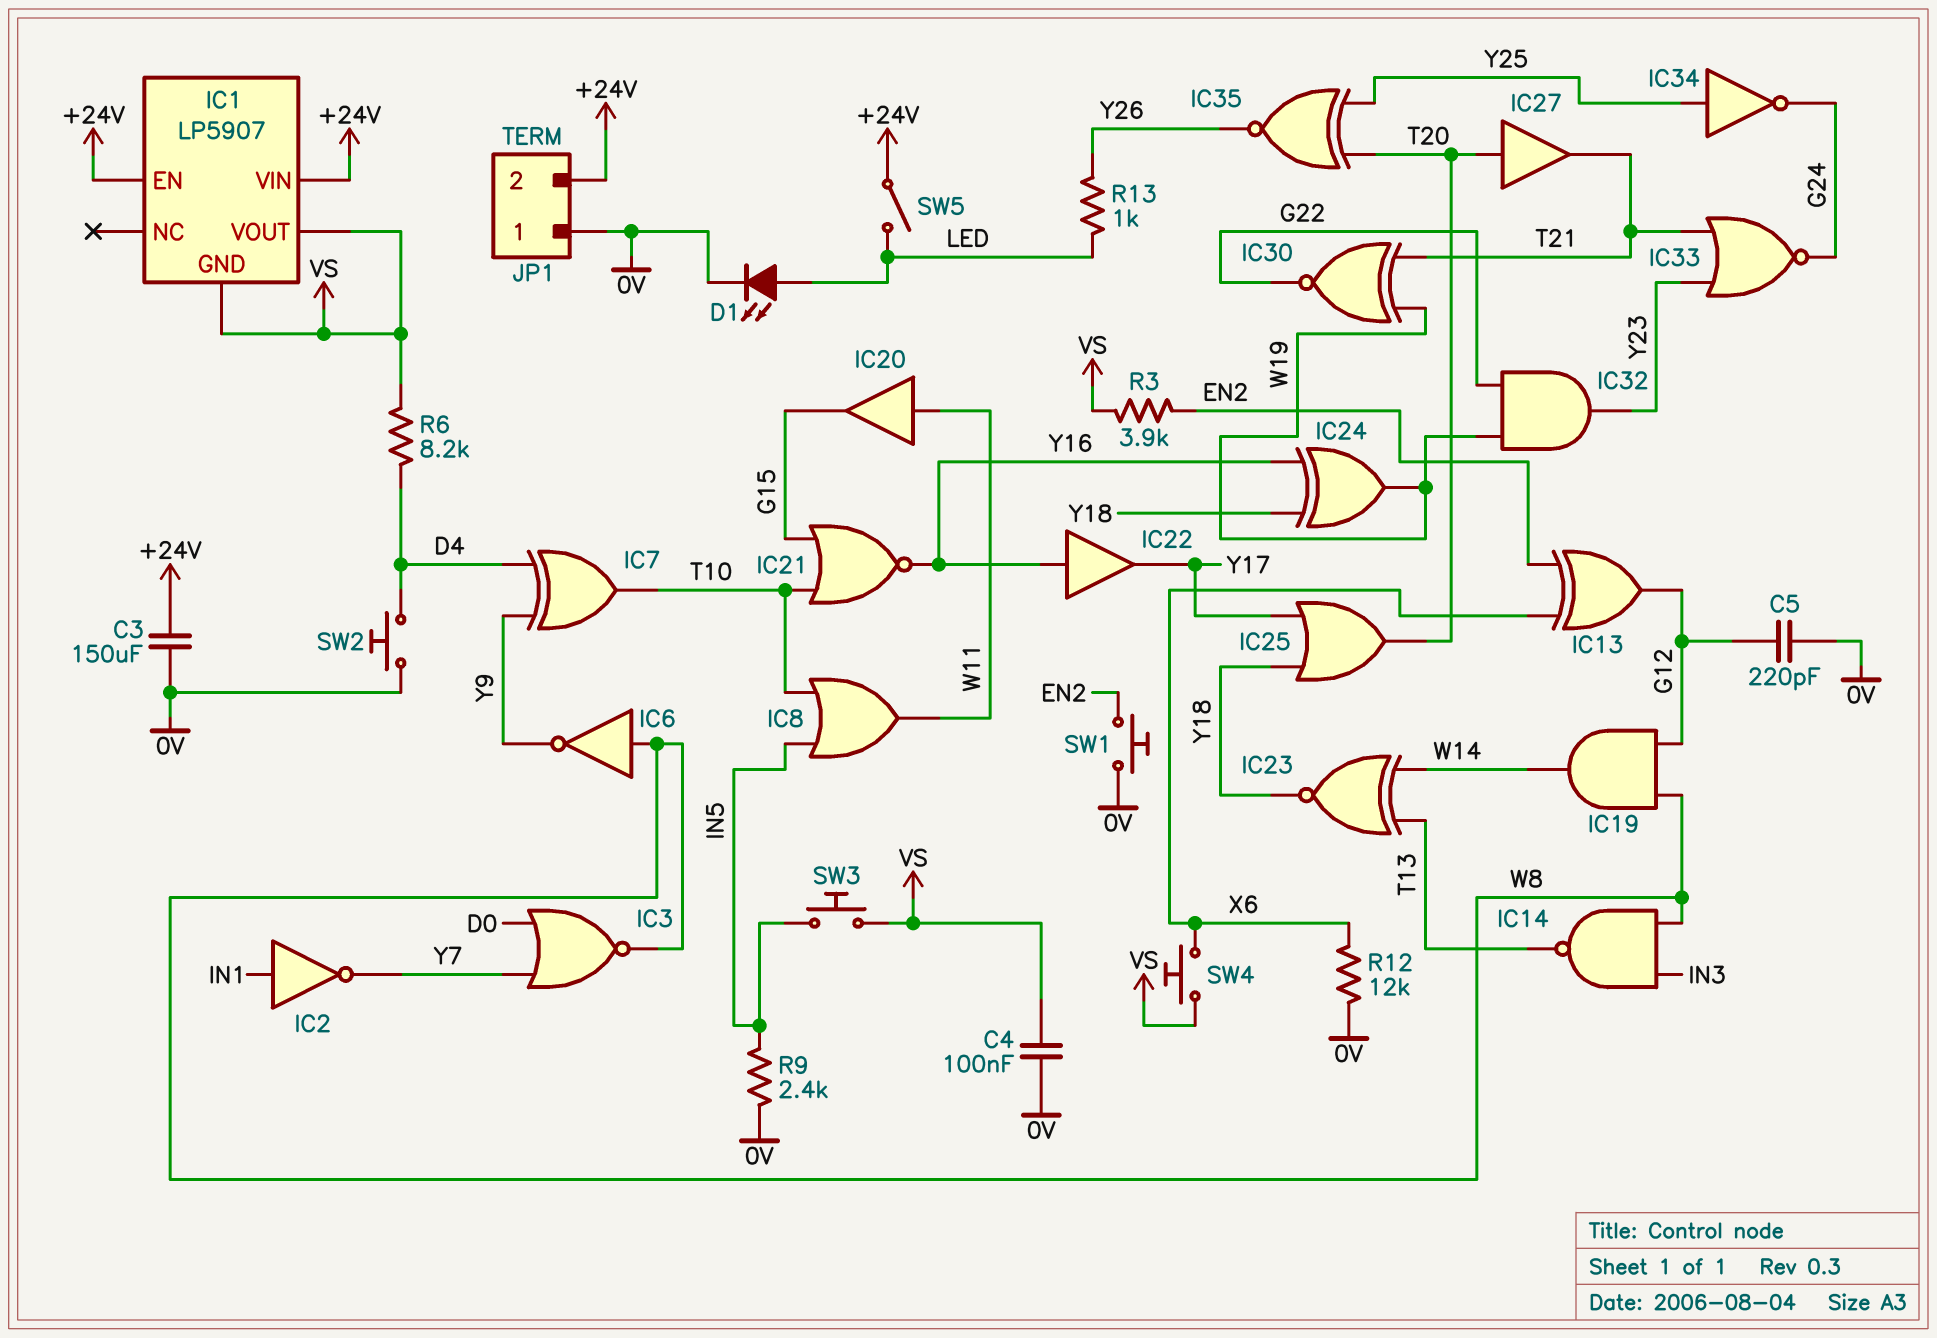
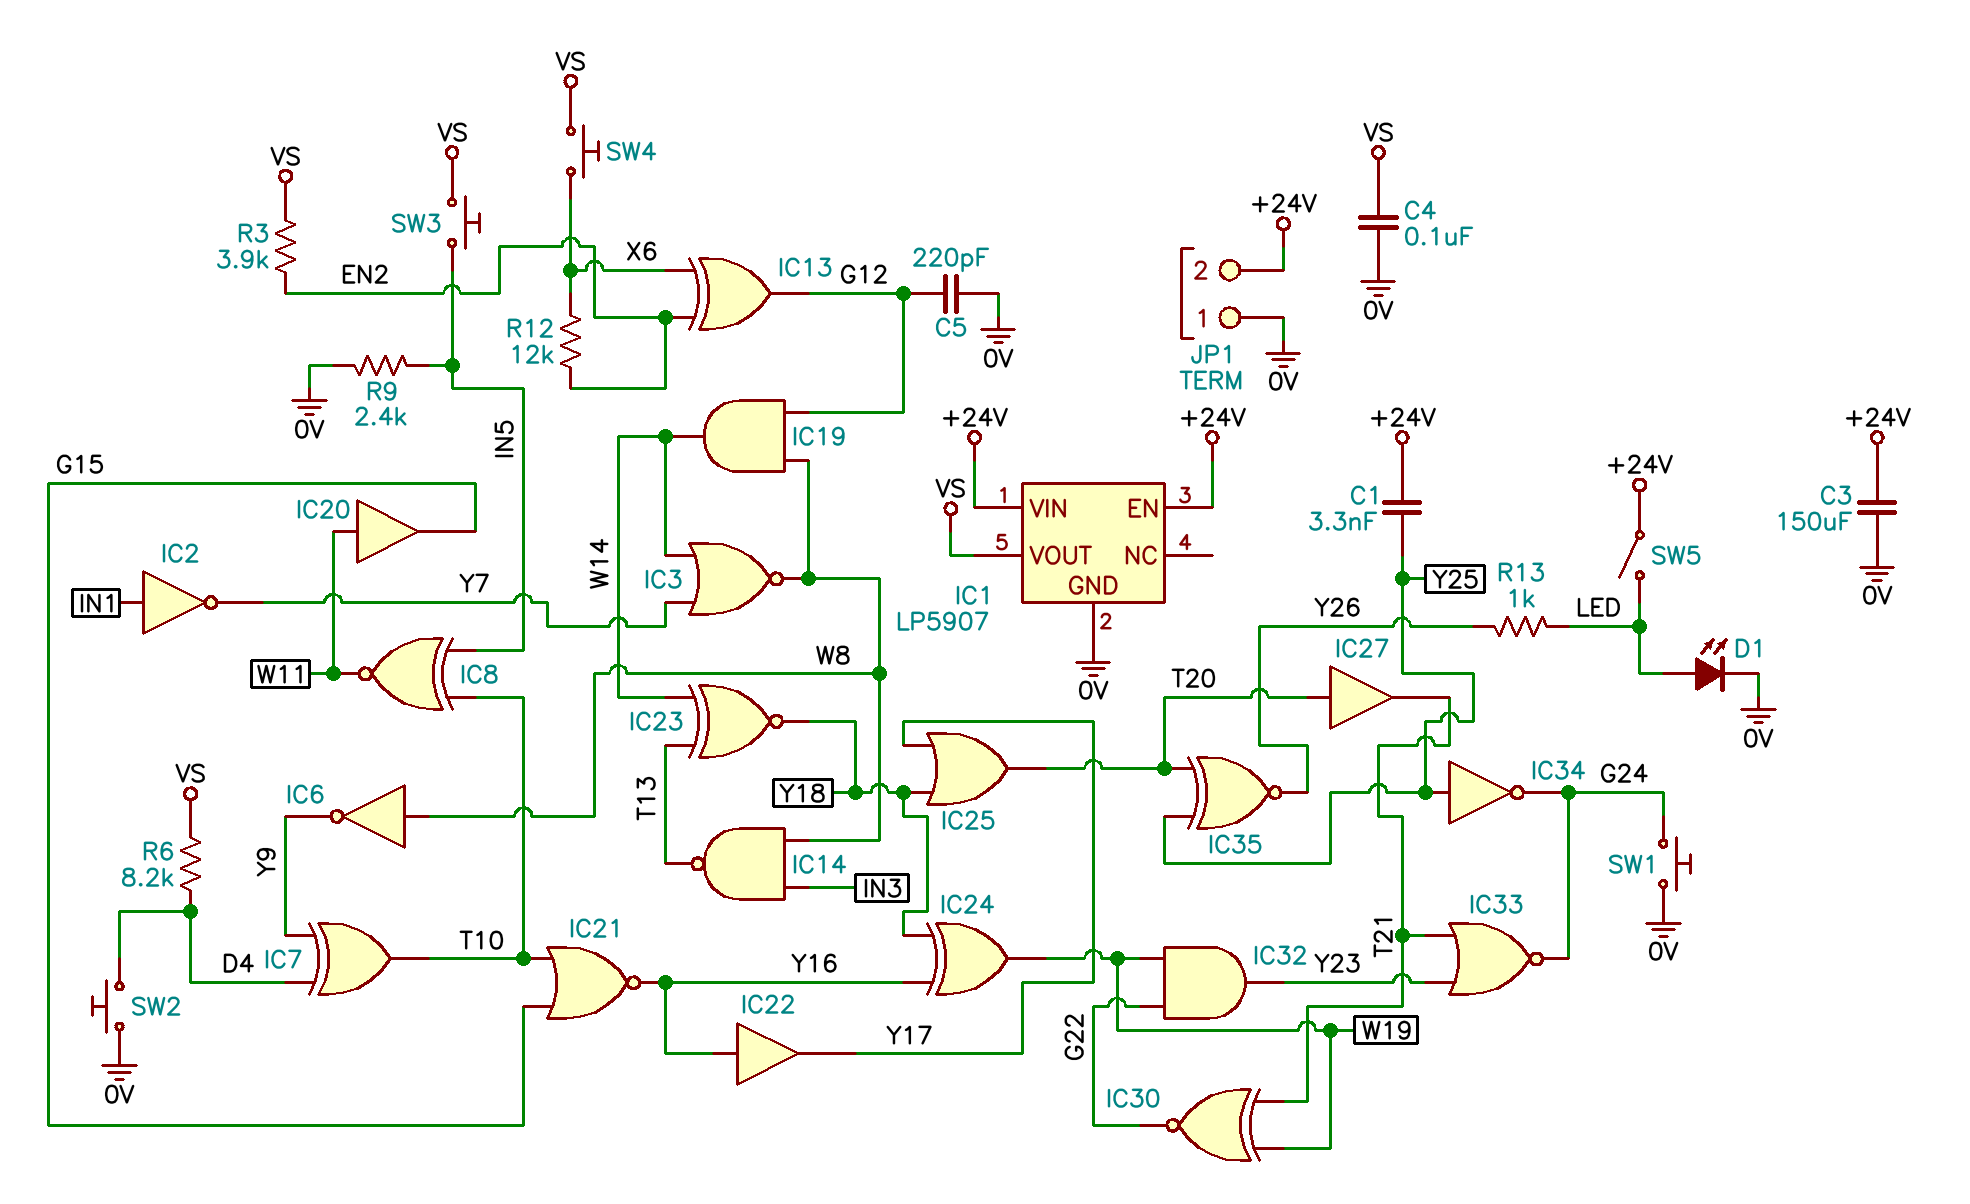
C1: none -> 3.3nF (+24V, Y25)
IC1 pin GND: VS -> 0V
IC3: NOR (in D0, in Y7, out W8) -> NOR (in W14, in Y7, out W8)
IC8: OR (in IN5, in T10, out W11) -> XNOR (in IN5, in T10, out W11)
R12: 12k (0V, X6) -> 12k (EN2, X6)
SW1: button (0V, EN2) -> button (0V, G24)

